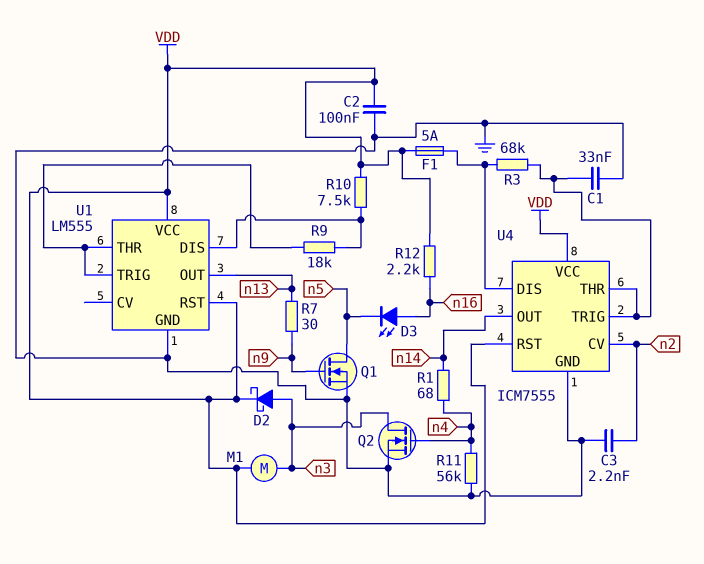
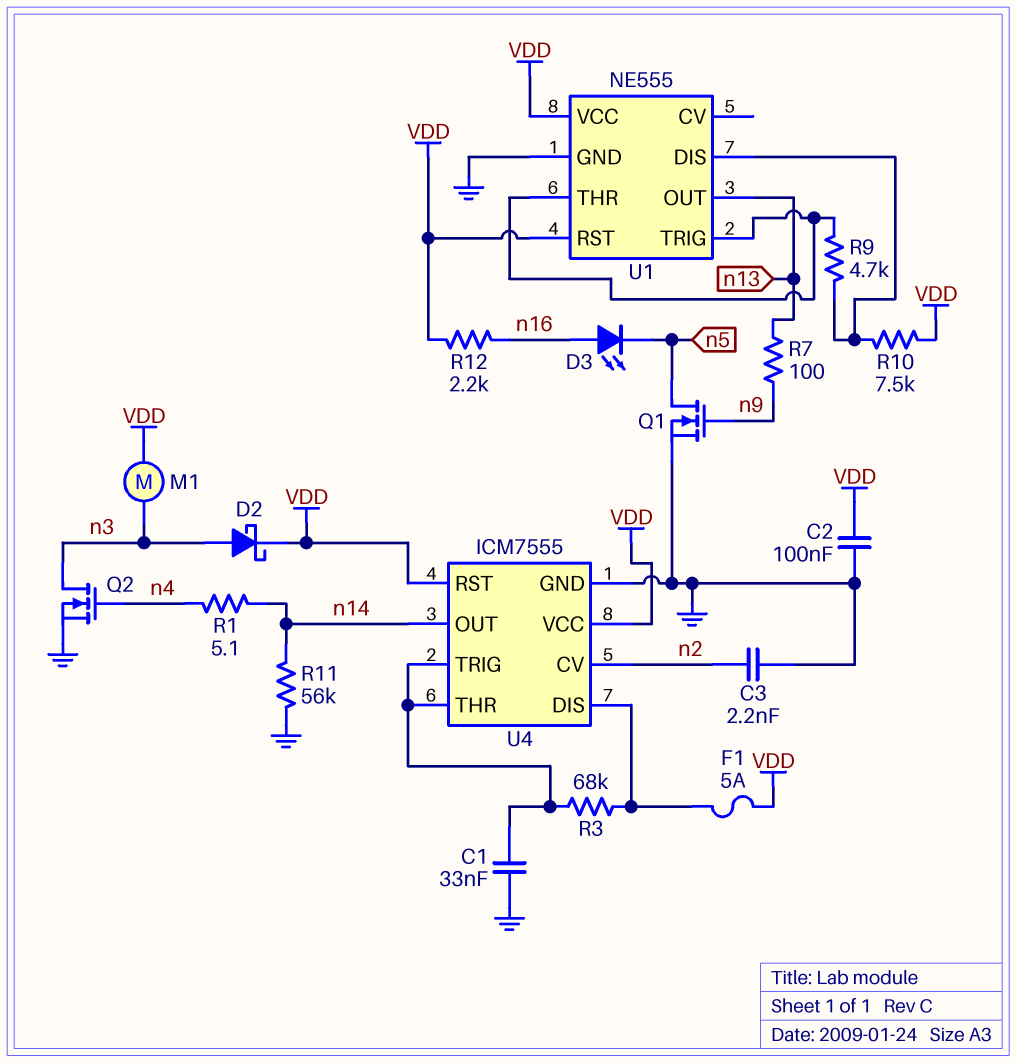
R1: 68 (n4, n14) -> 5.1 (n4, n14)
R7: 30 (n9, n13) -> 100 (n9, n13)
R9: 18k (U1/DIS, U1/THR) -> 4.7k (U1/DIS, U1/THR)
R11: 56k (GND, n4) -> 56k (GND, n14)
U1: LM555 -> NE555

